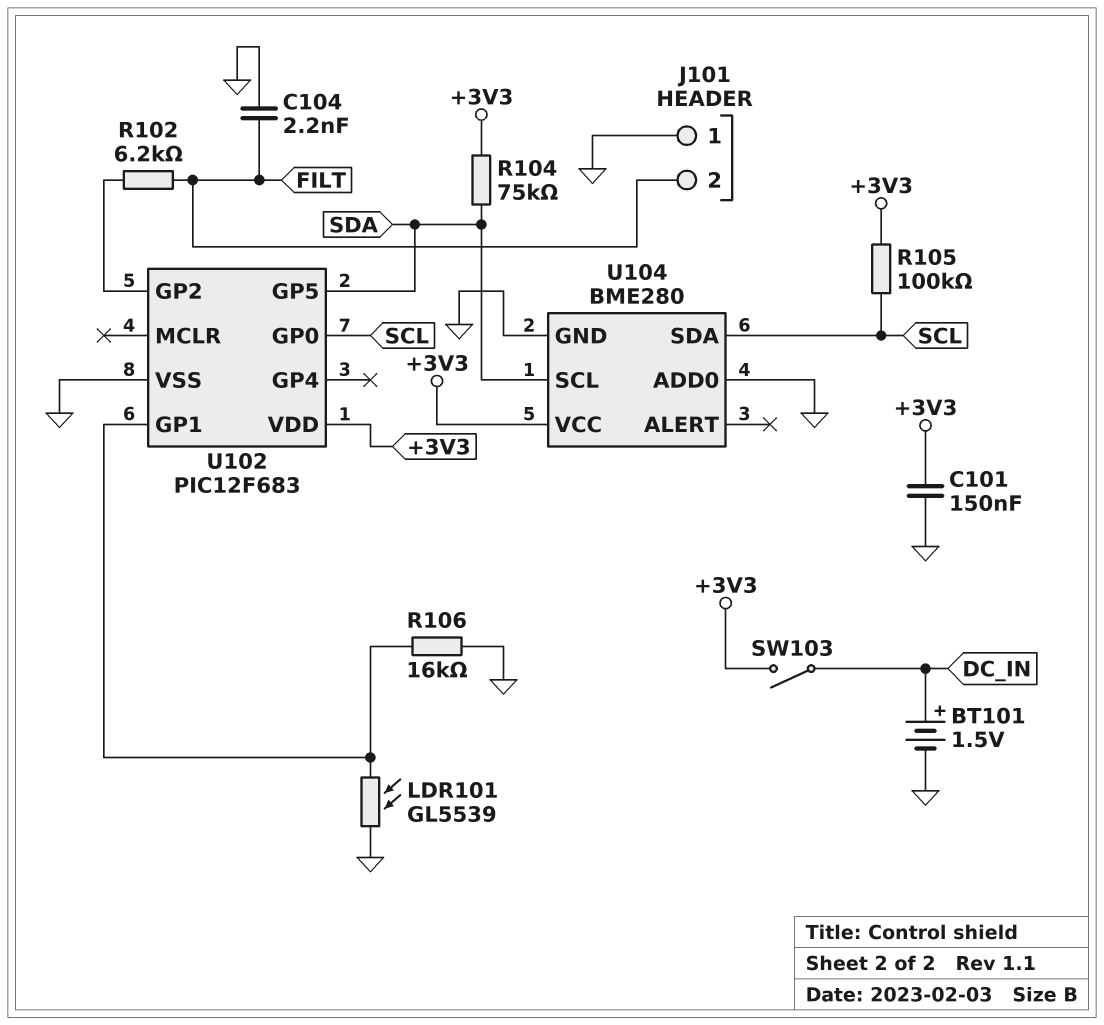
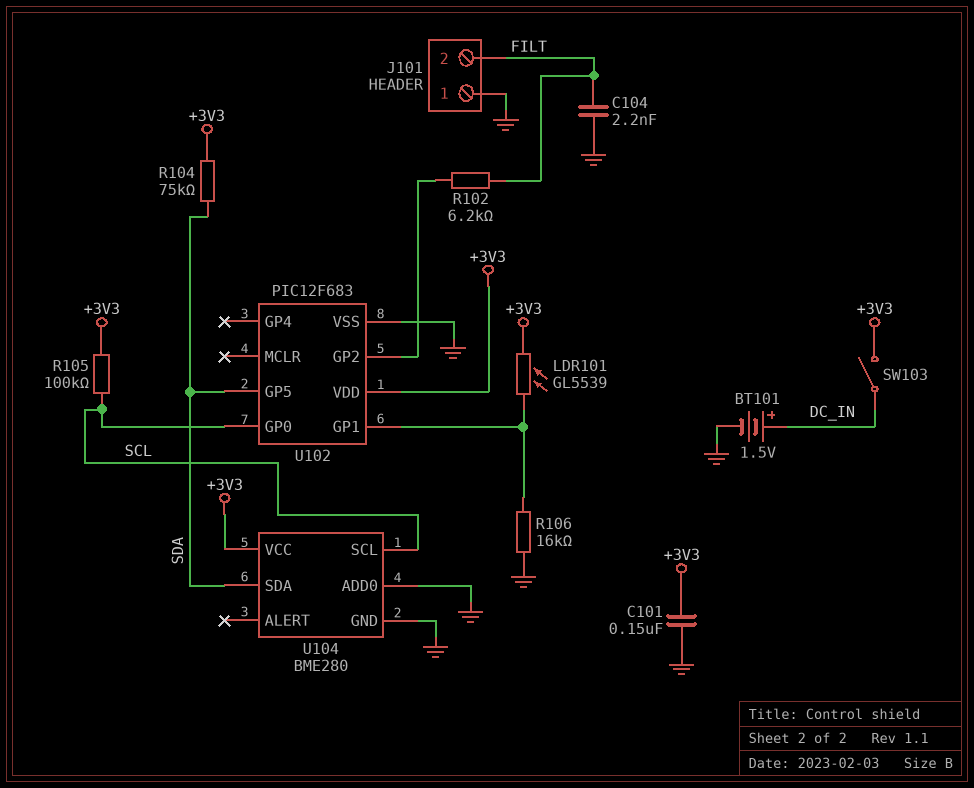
LDR101: GL5539 (GND, U102/GP1) -> GL5539 (+3V3, U102/GP1)
U104 pin SCL: SDA -> SCL
U104 pin SDA: SCL -> SDA

